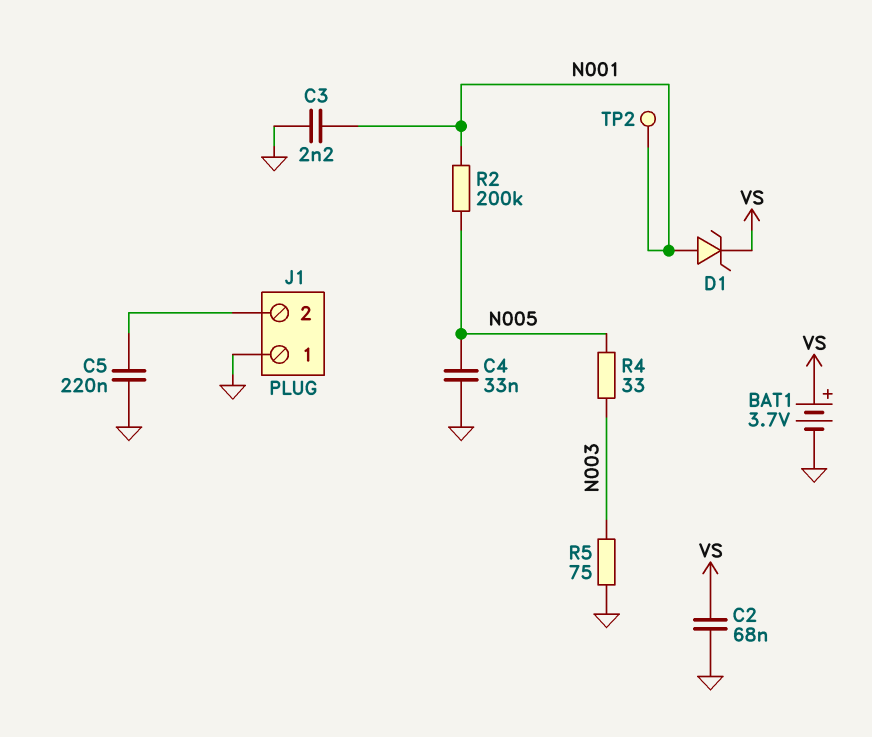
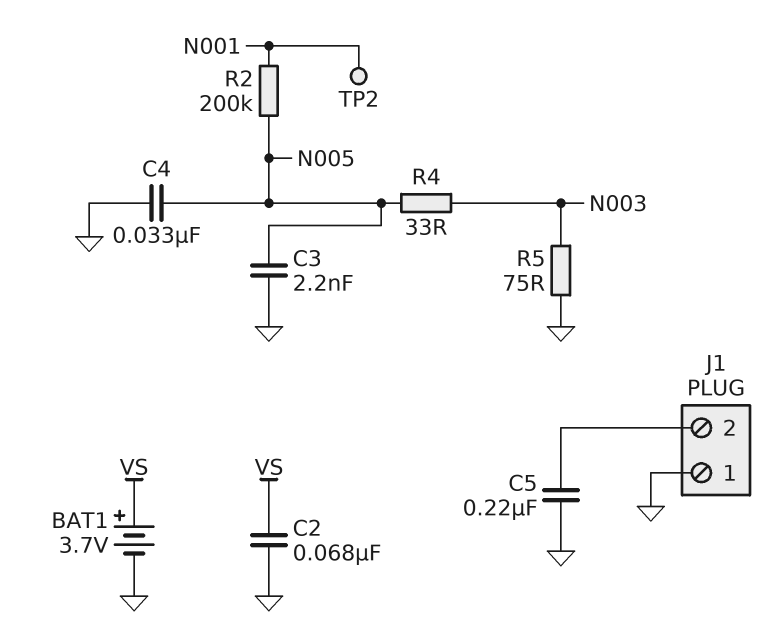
C3: 2.2nF (GND, N001) -> 2.2nF (GND, N005)
D1: zener (A N001, K VS) -> none

